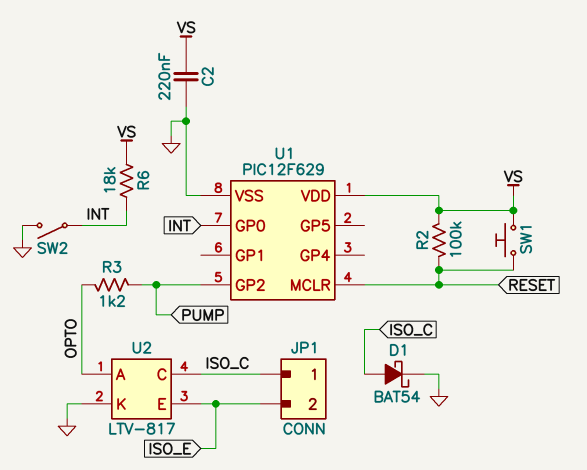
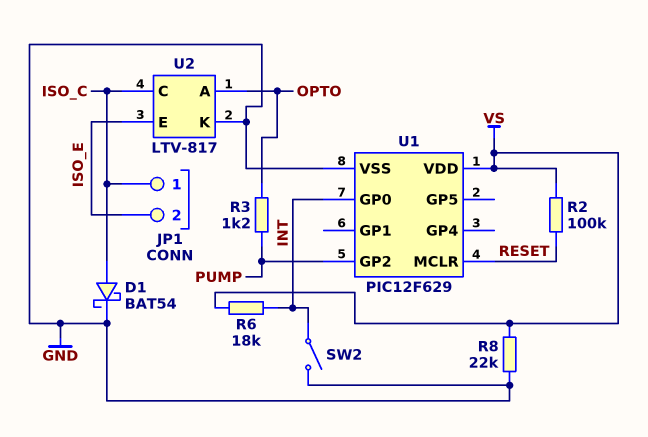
C2: 220nF (GND, VS) -> none
R8: none -> 22k (GND, VS)
SW1: button (RESET, VS) -> none

